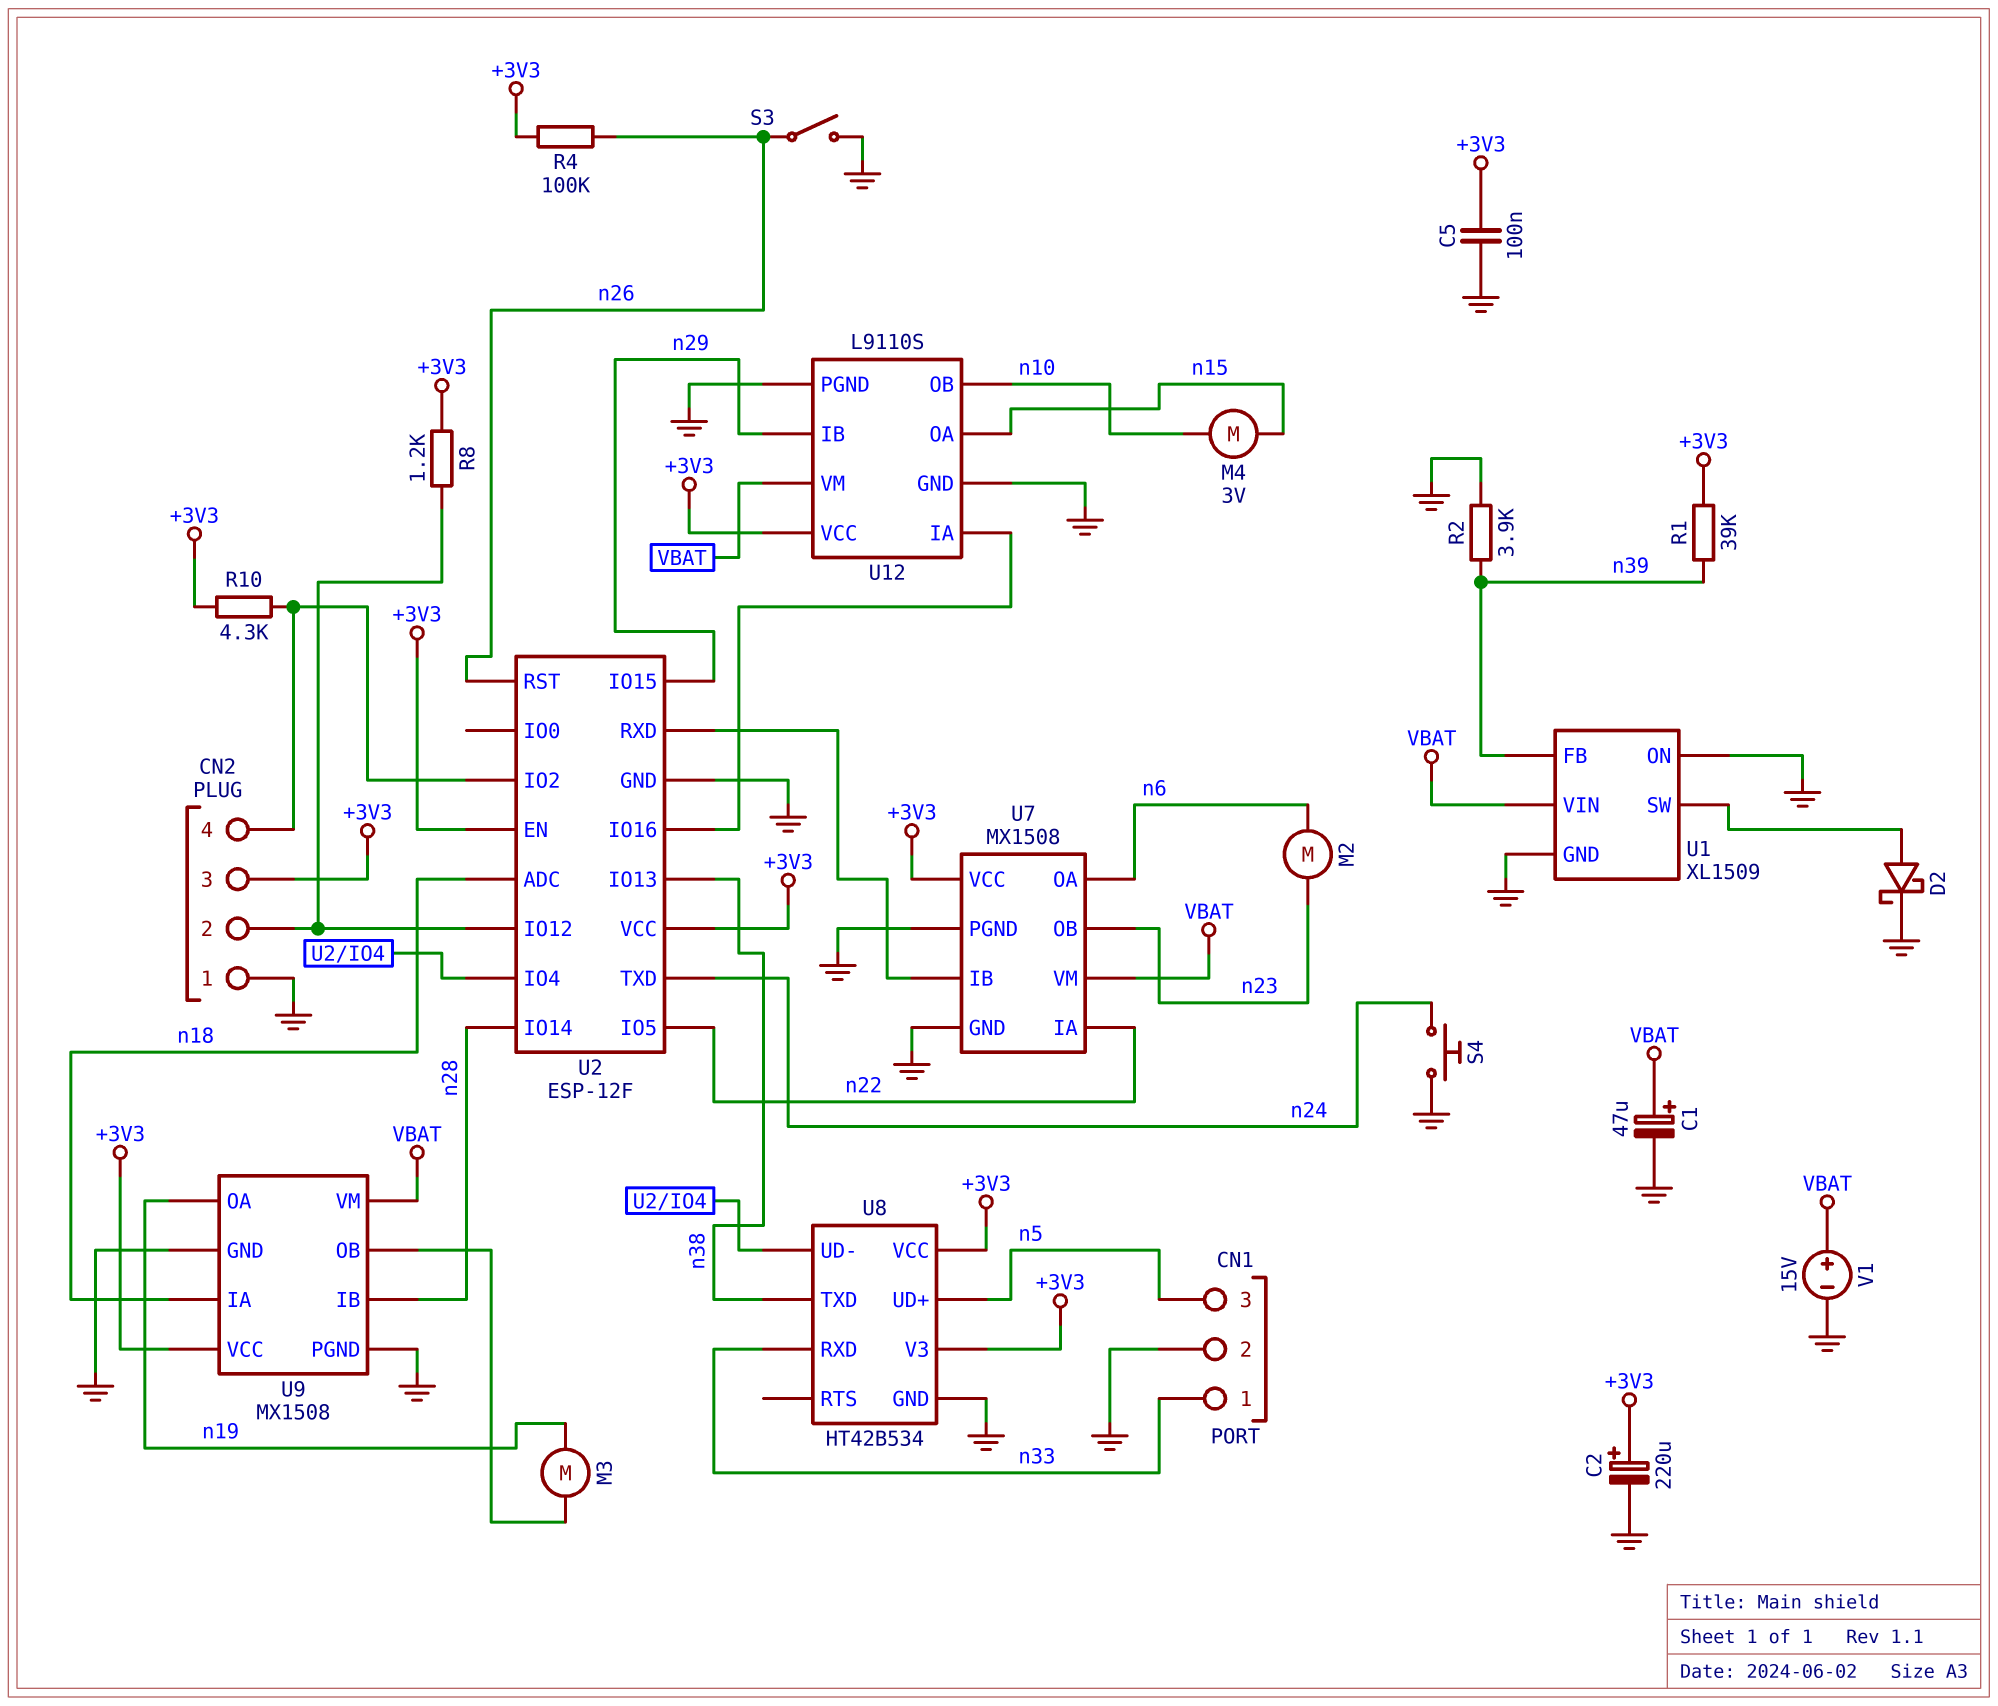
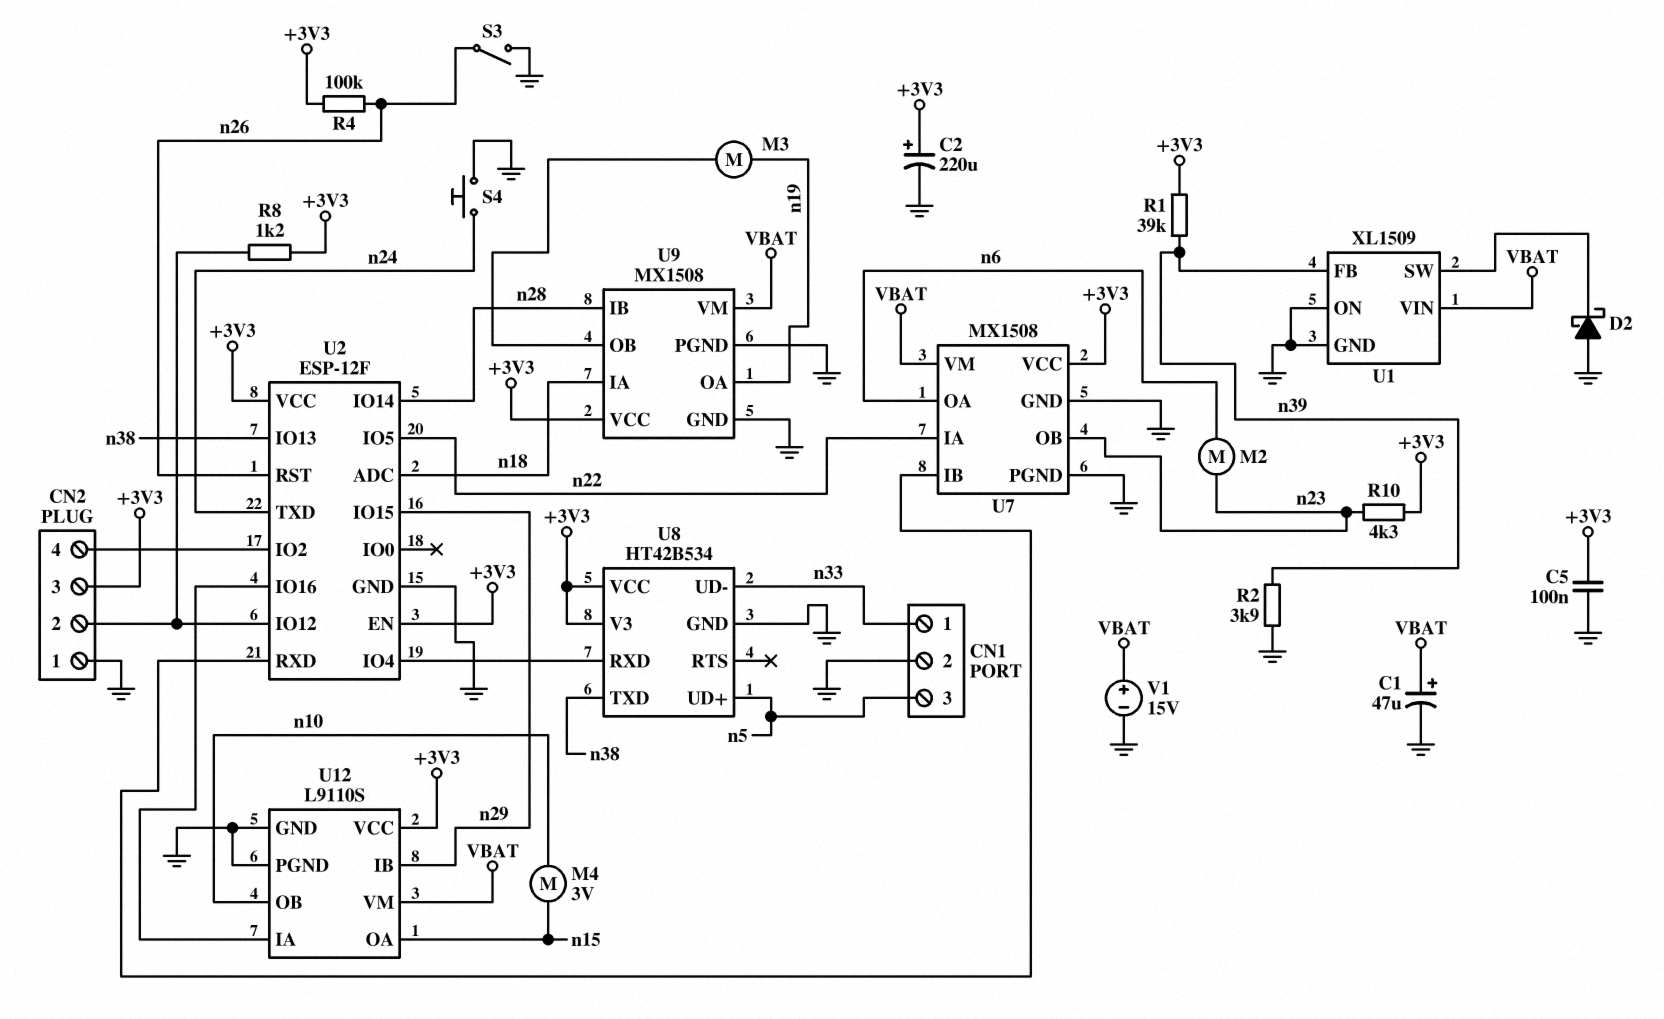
D2: schottky (A U1/SW, K GND) -> schottky (A GND, K U1/SW)
R10: 4.3k (+3V3, CN2/4) -> 4.3k (+3V3, n23)
U8 pin RXD: n33 -> U2/IO4
U8 pin UD-: U2/IO4 -> n33

